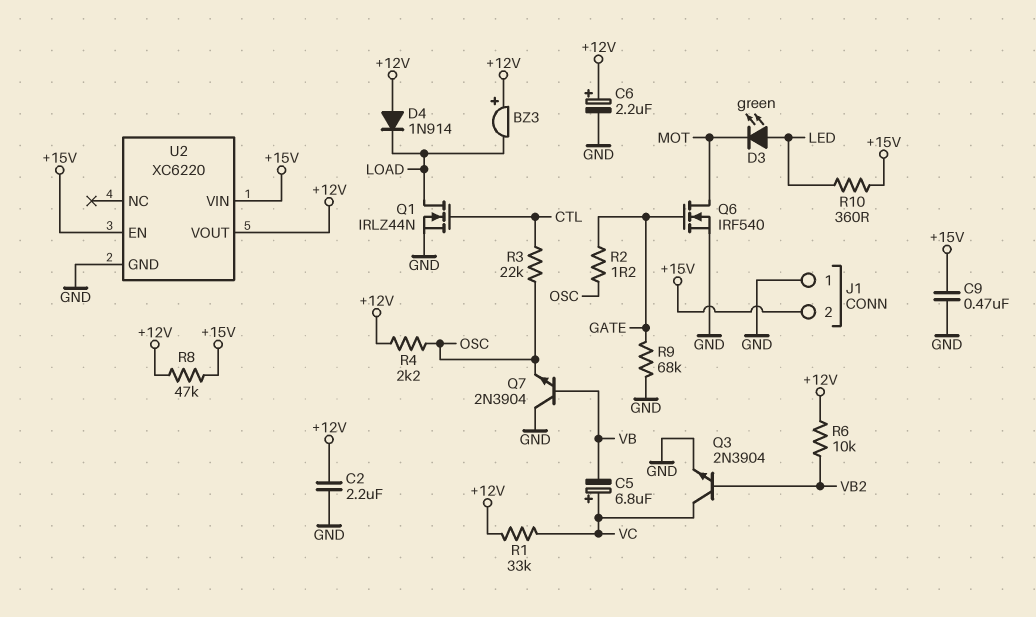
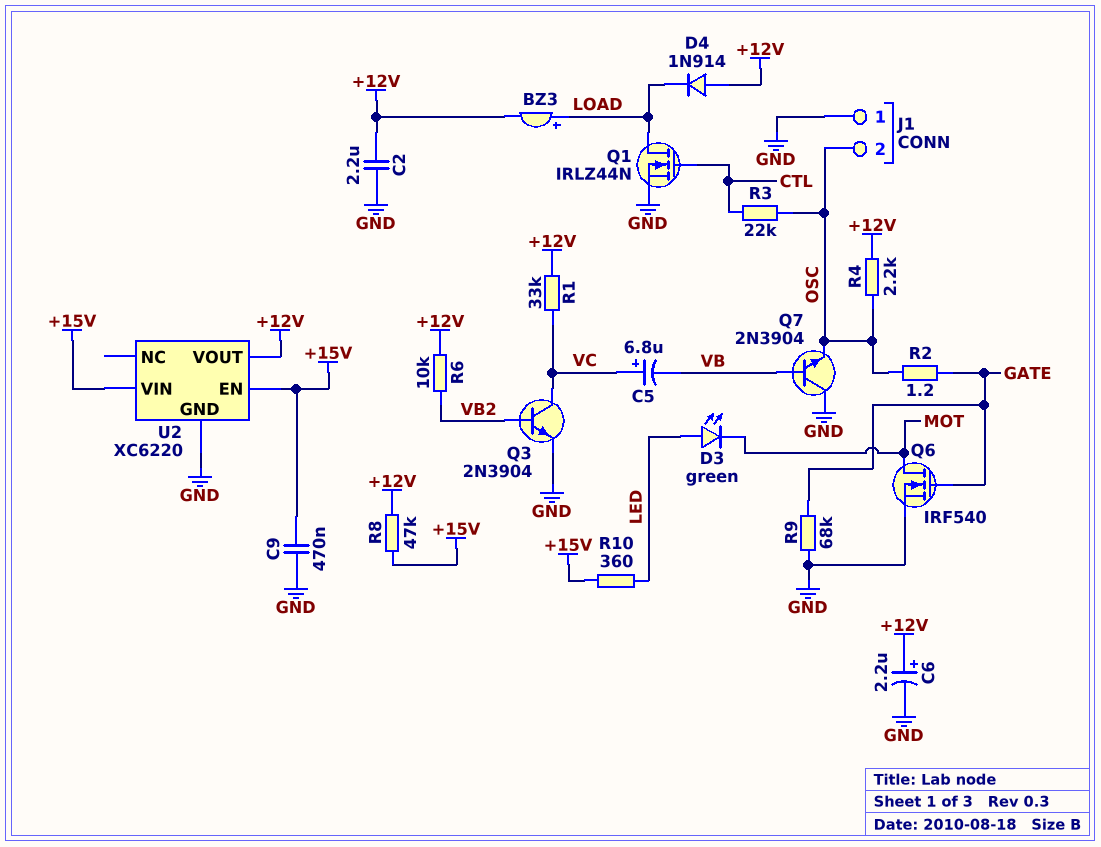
BZ3: buzzer (plus +12V, minus LOAD) -> buzzer (plus LOAD, minus +12V)
J1 pin 2: +15V -> OSC

